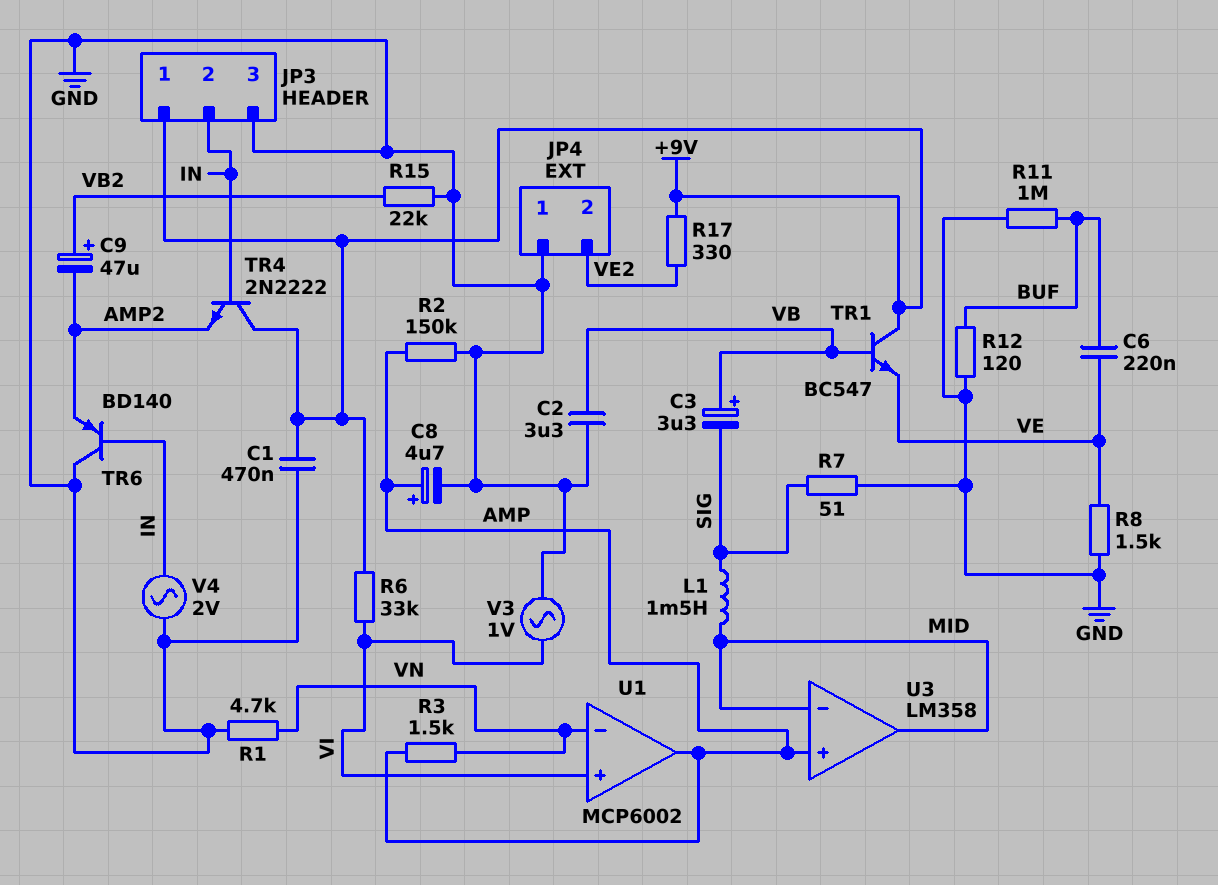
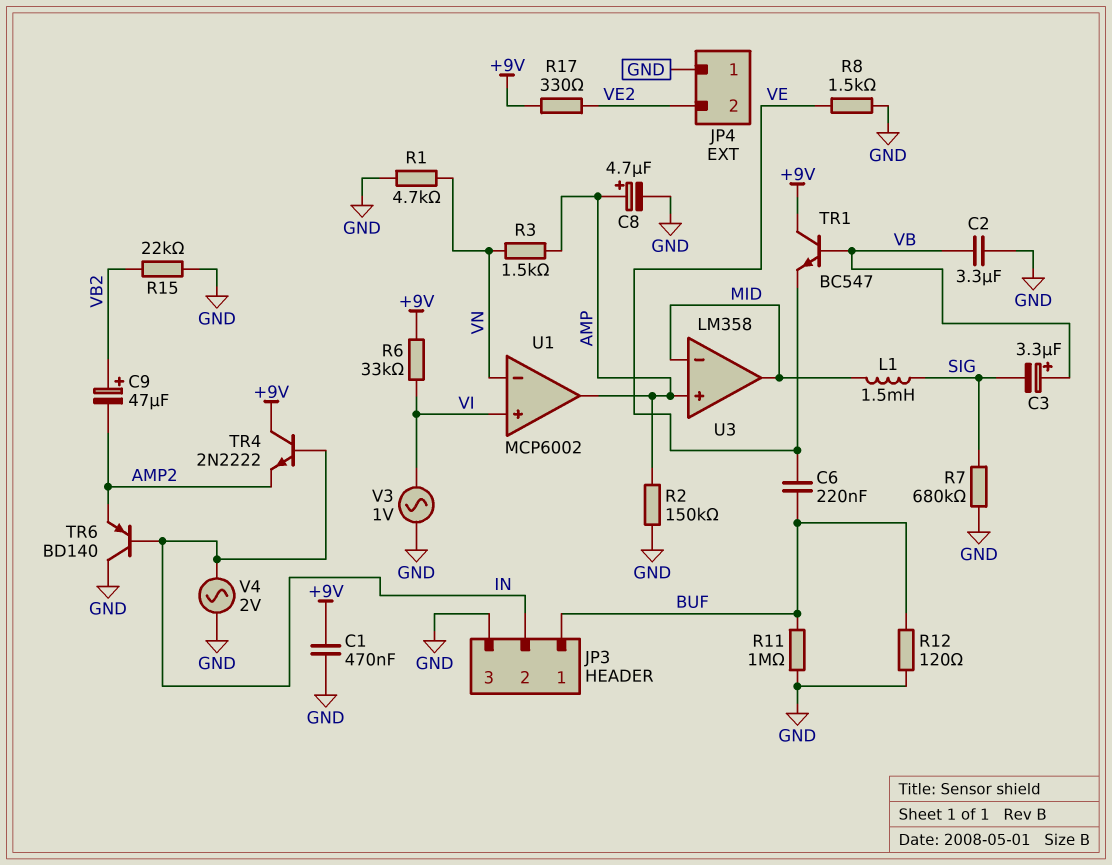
JP3 pin 1: +9V -> BUF
R7: 51 (GND, SIG) -> 680k (GND, SIG)

